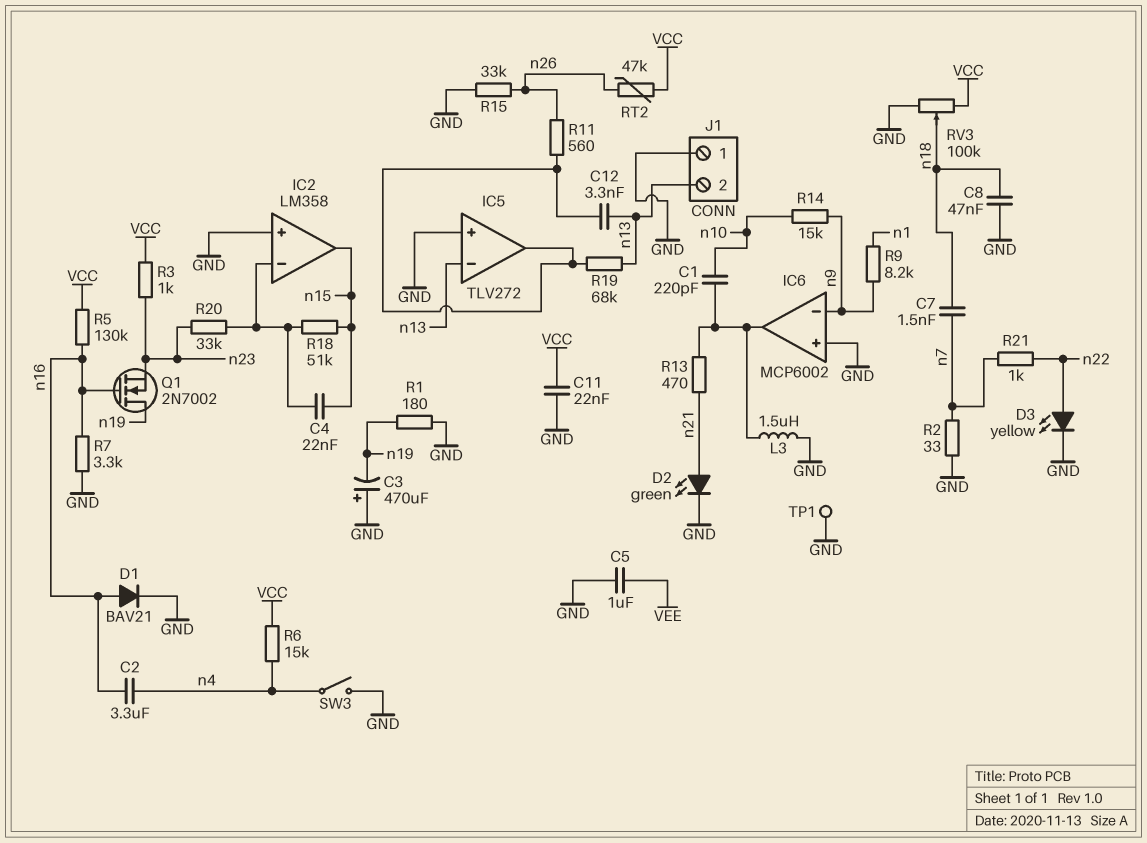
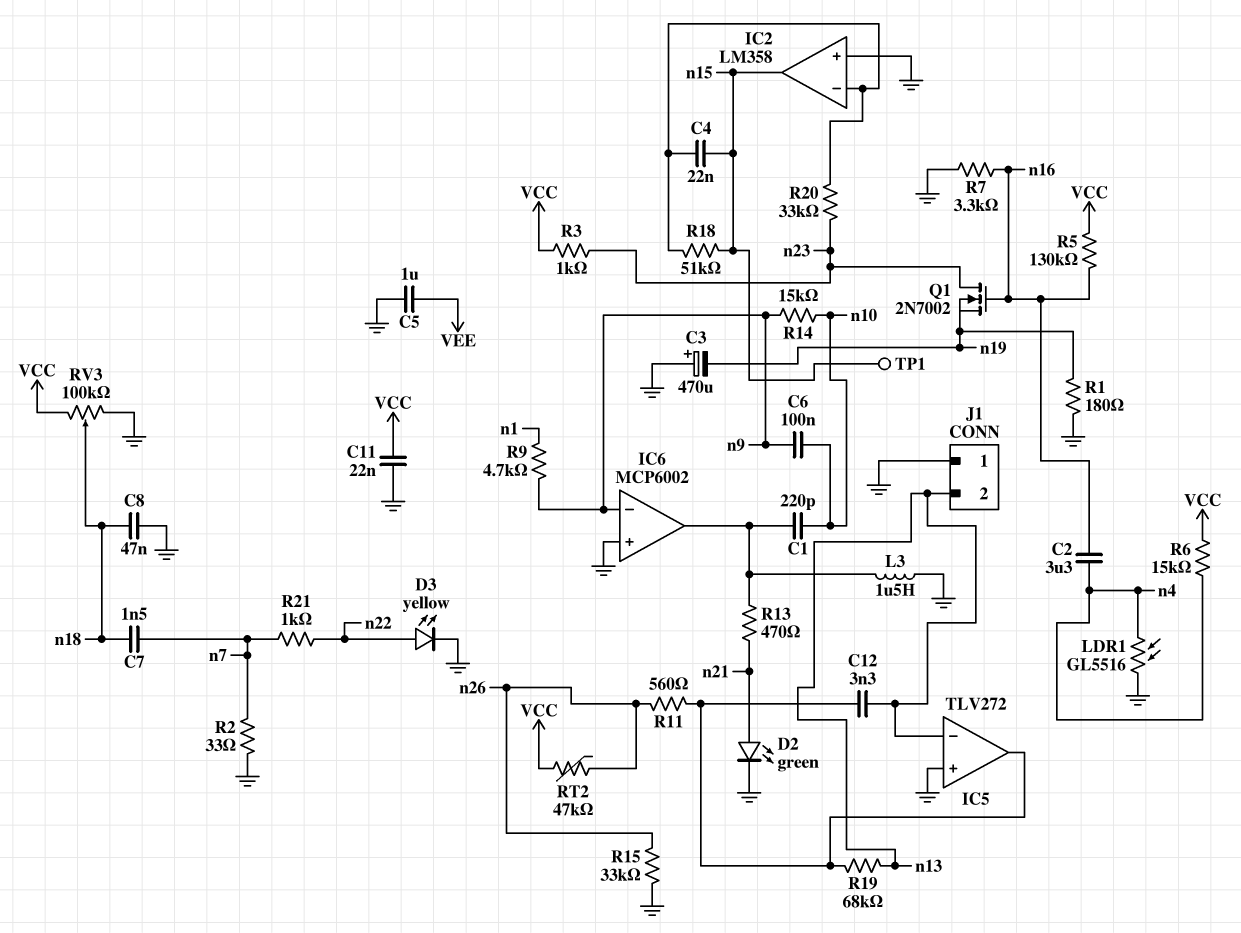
C6: none -> 100nF (n9, n10)
D1: diode BAV21 (A n16, K GND) -> none
LDR1: none -> GL5516 (GND, n4)
Q1: NMOS 2N7002 (G n16, D n19, S n23) -> NMOS 2N7002 (G n16, D n23, S n19)
R9: 8.2k (n1, n9) -> 4.7k (n1, n9)
SW3: switch (GND, n4) -> none
TP1: test point (GND) -> test point (n15)

